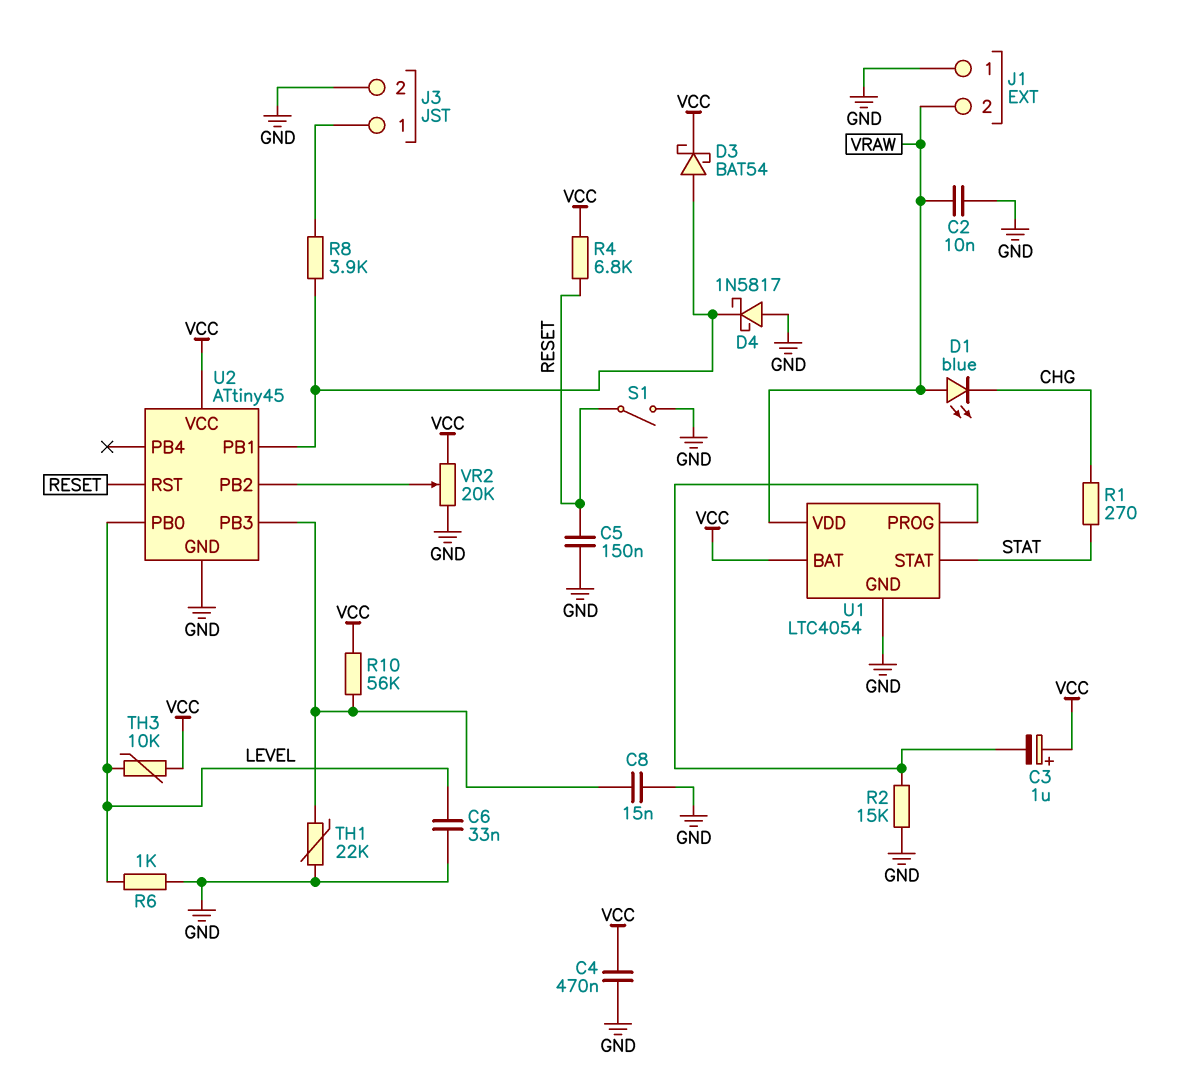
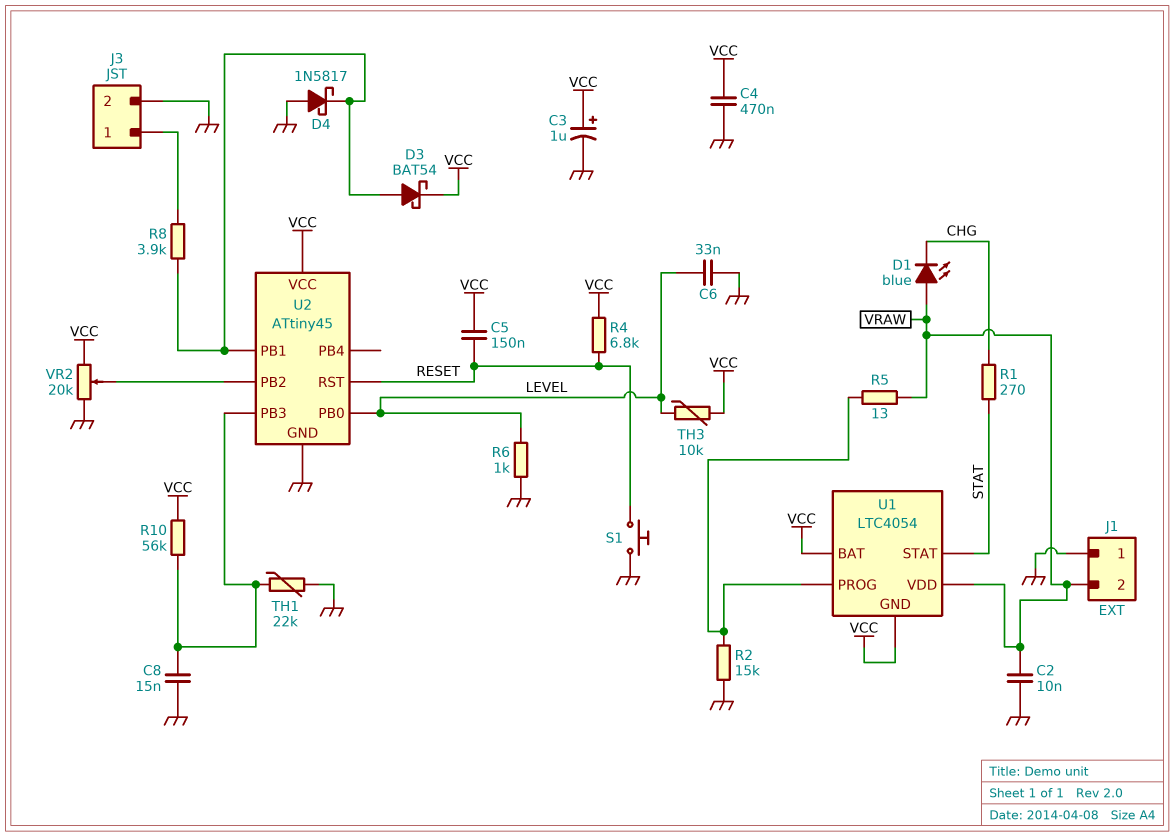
C3: 1uF (plus VCC, minus U1/PROG) -> 1uF (plus VCC, minus GND)
C5: 150nF (GND, RESET) -> 150nF (RESET, VCC)
R5: none -> 13 (U1/PROG, VRAW)
S1: switch (GND, RESET) -> button (GND, RESET)
U1 pin GND: GND -> VCC

